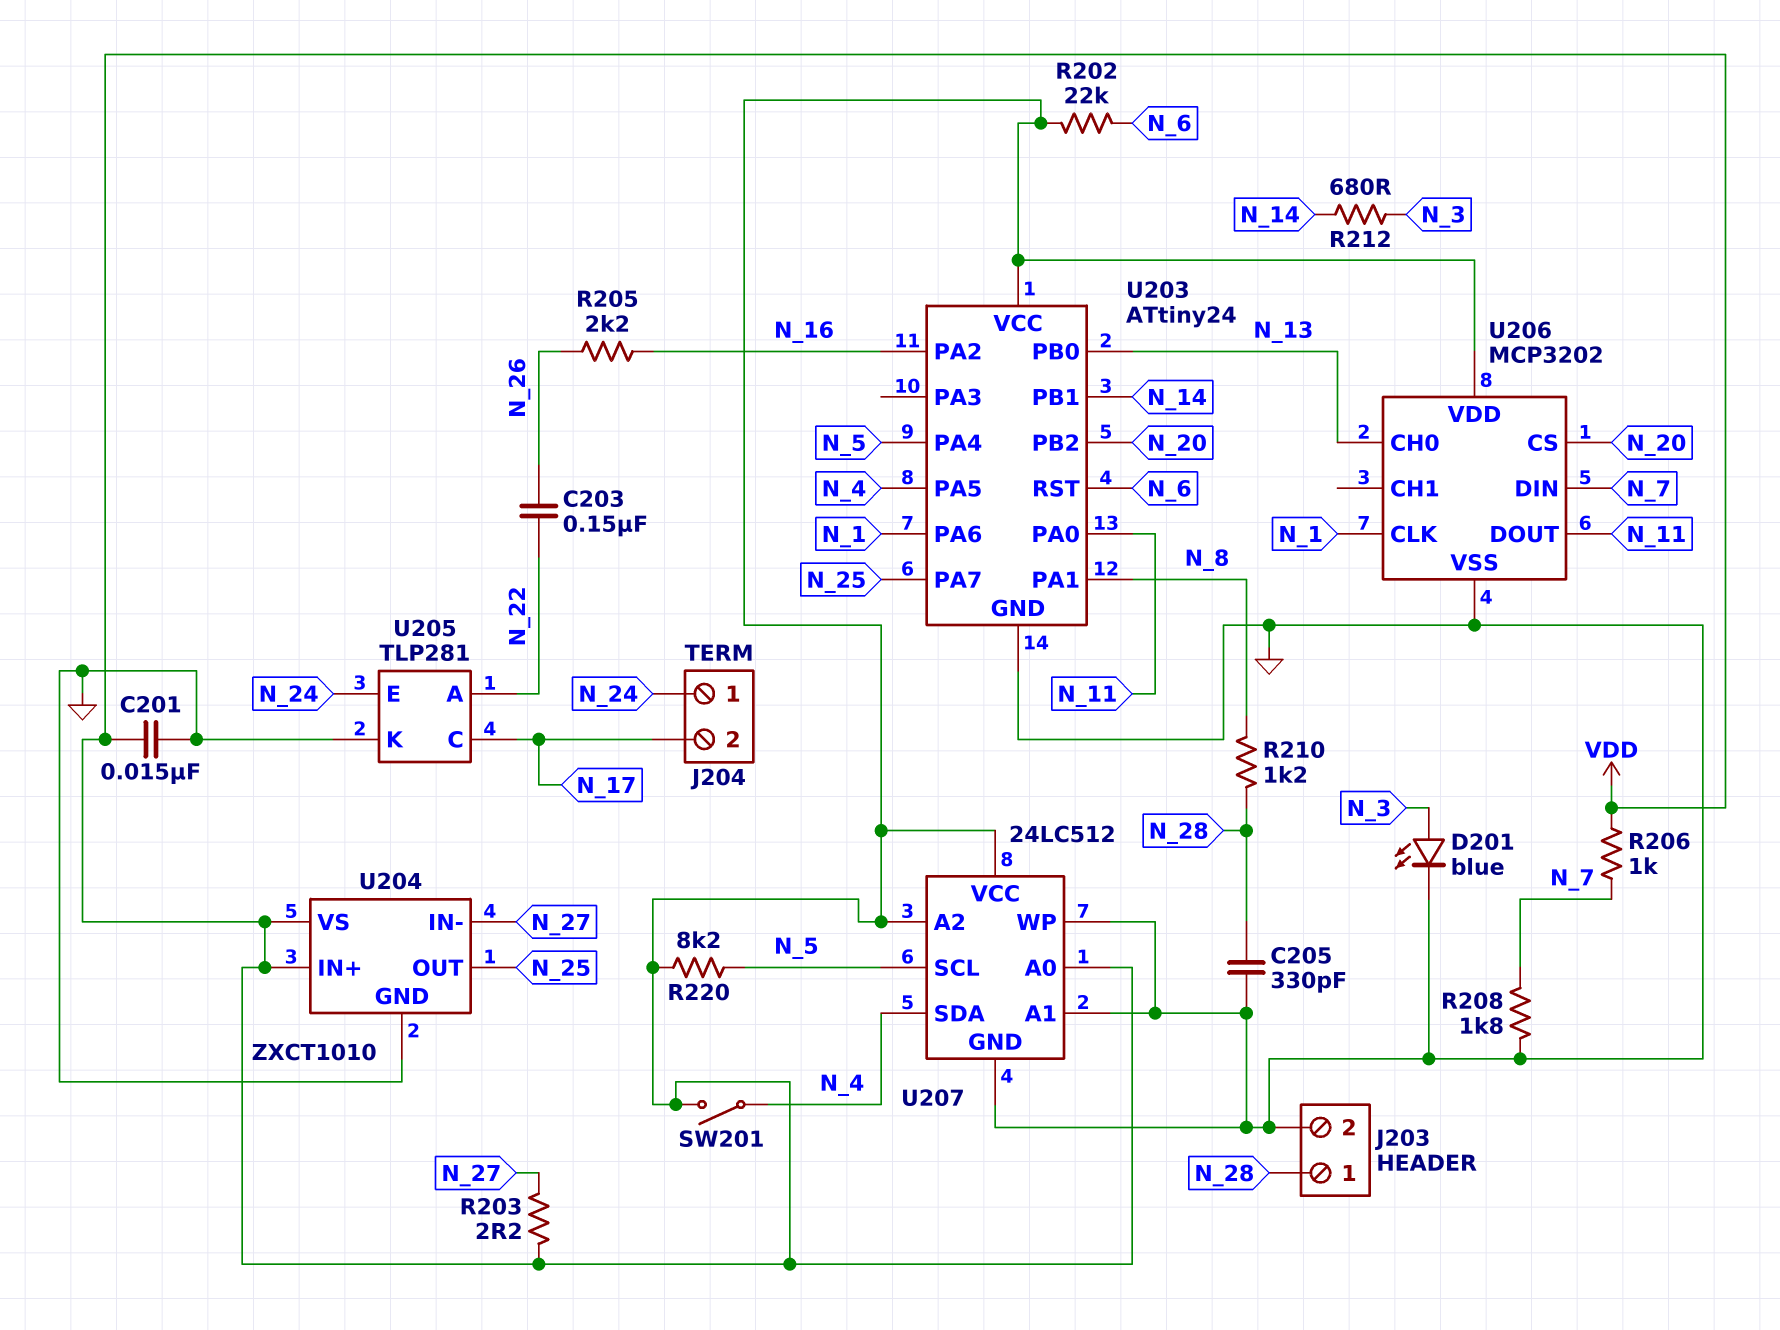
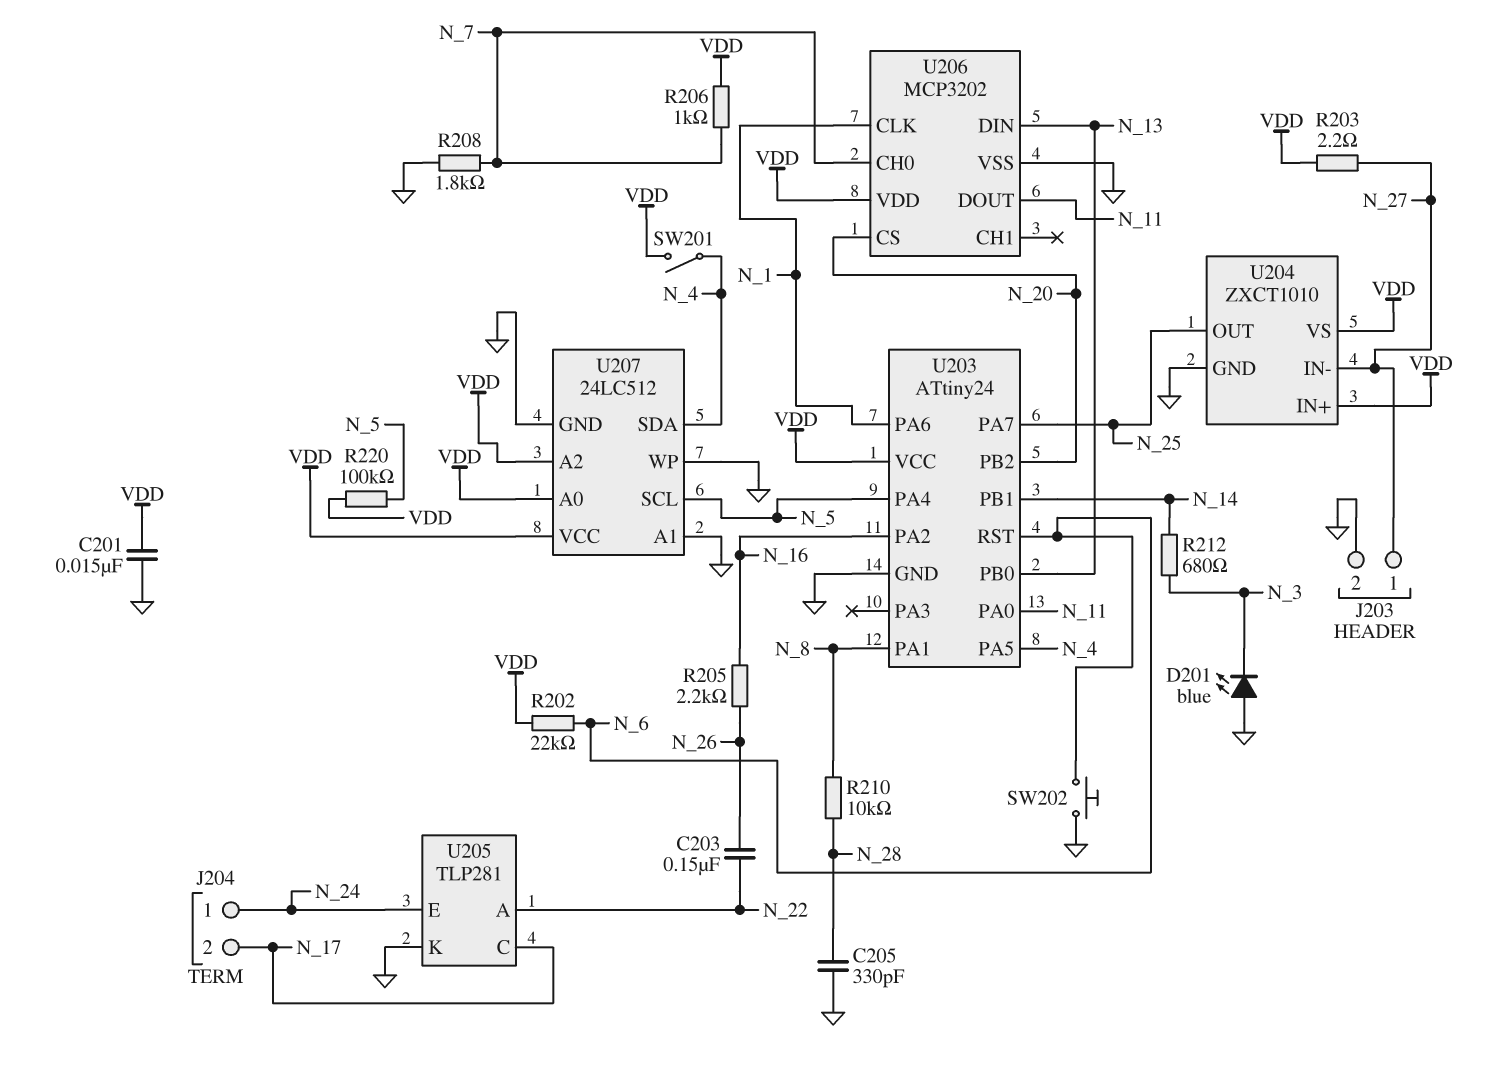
D201: LED blue (A N_3, K GND) -> LED blue (A GND, K N_3)
J203 pin 1: N_28 -> N_27
R210: 1.2k (N_8, N_28) -> 10k (N_8, N_28)
R220: 8.2k (N_5, VDD) -> 100k (N_5, VDD)
SW202: none -> button (GND, N_6)
U206 pin CH0: N_13 -> N_7
U206 pin DIN: N_7 -> N_13

